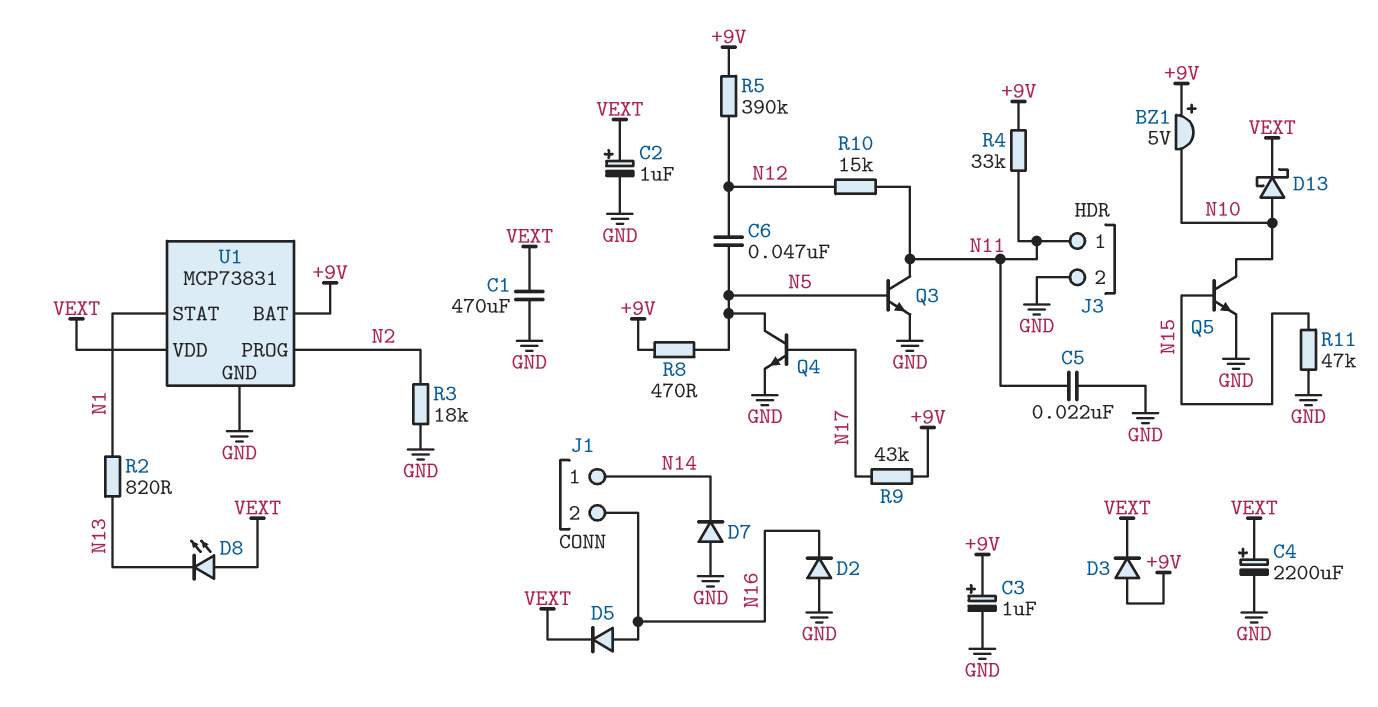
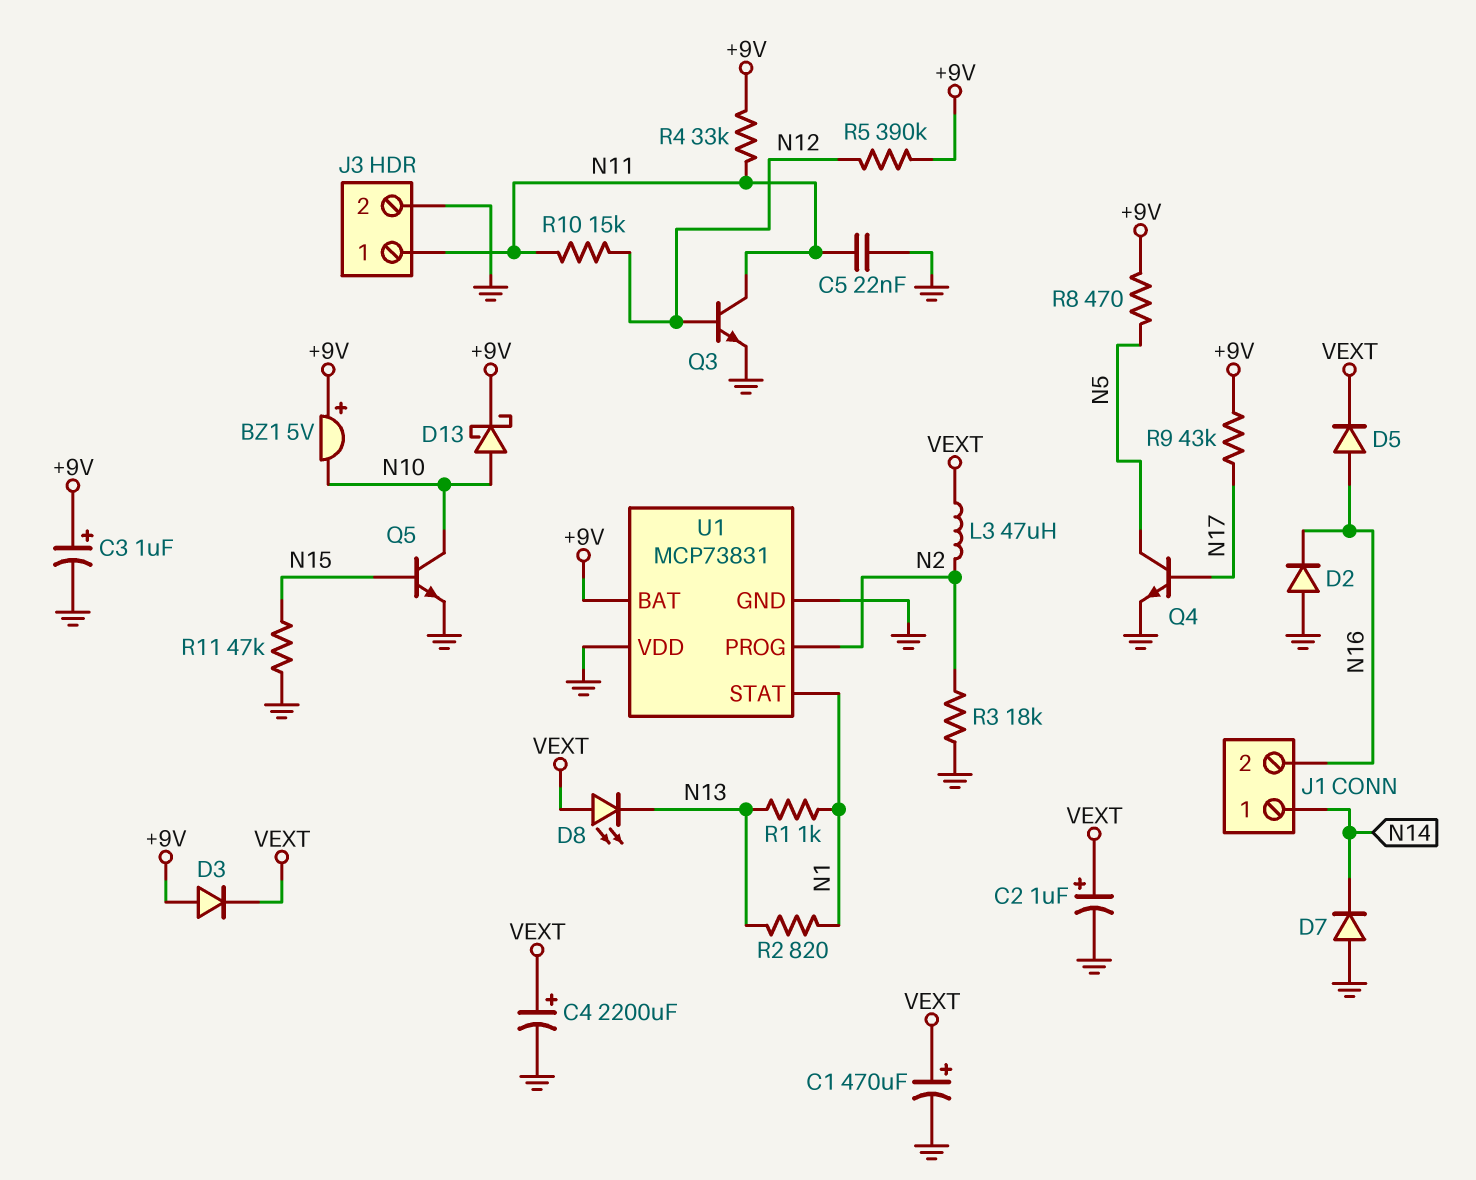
C1: 470uF (GND, VEXT) -> 470uF (plus VEXT, minus GND)
C6: 47nF (N5, N12) -> none
D13: schottky (A N10, K VEXT) -> schottky (A N10, K +9V)
L3: none -> 47uH (N2, VEXT)
Q3: NPN (B N5, C N11, E GND) -> NPN (B N12, C N11, E GND)
R1: none -> 1k (N1, N13)
U1 pin VDD: VEXT -> GND

